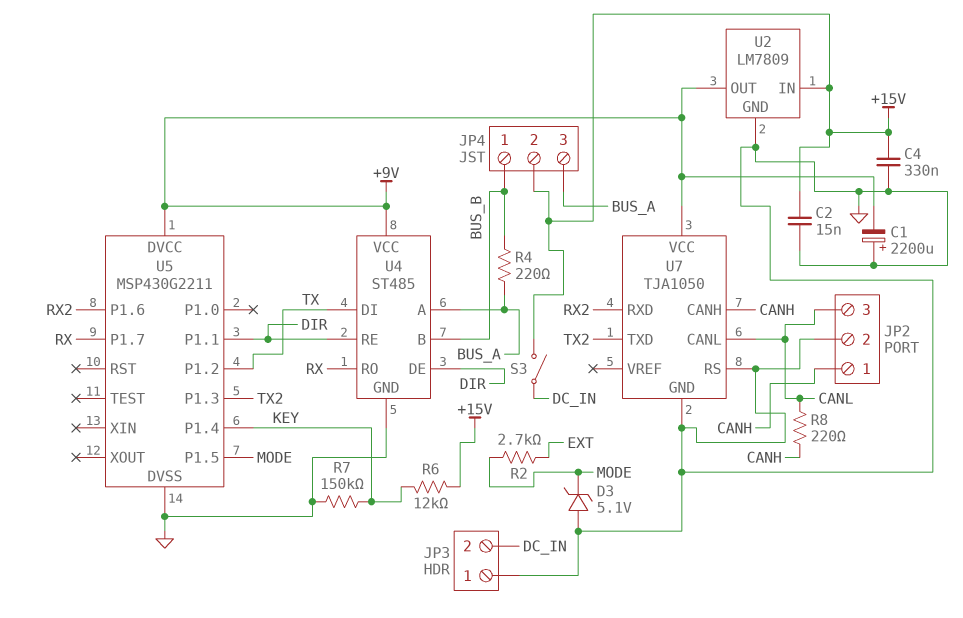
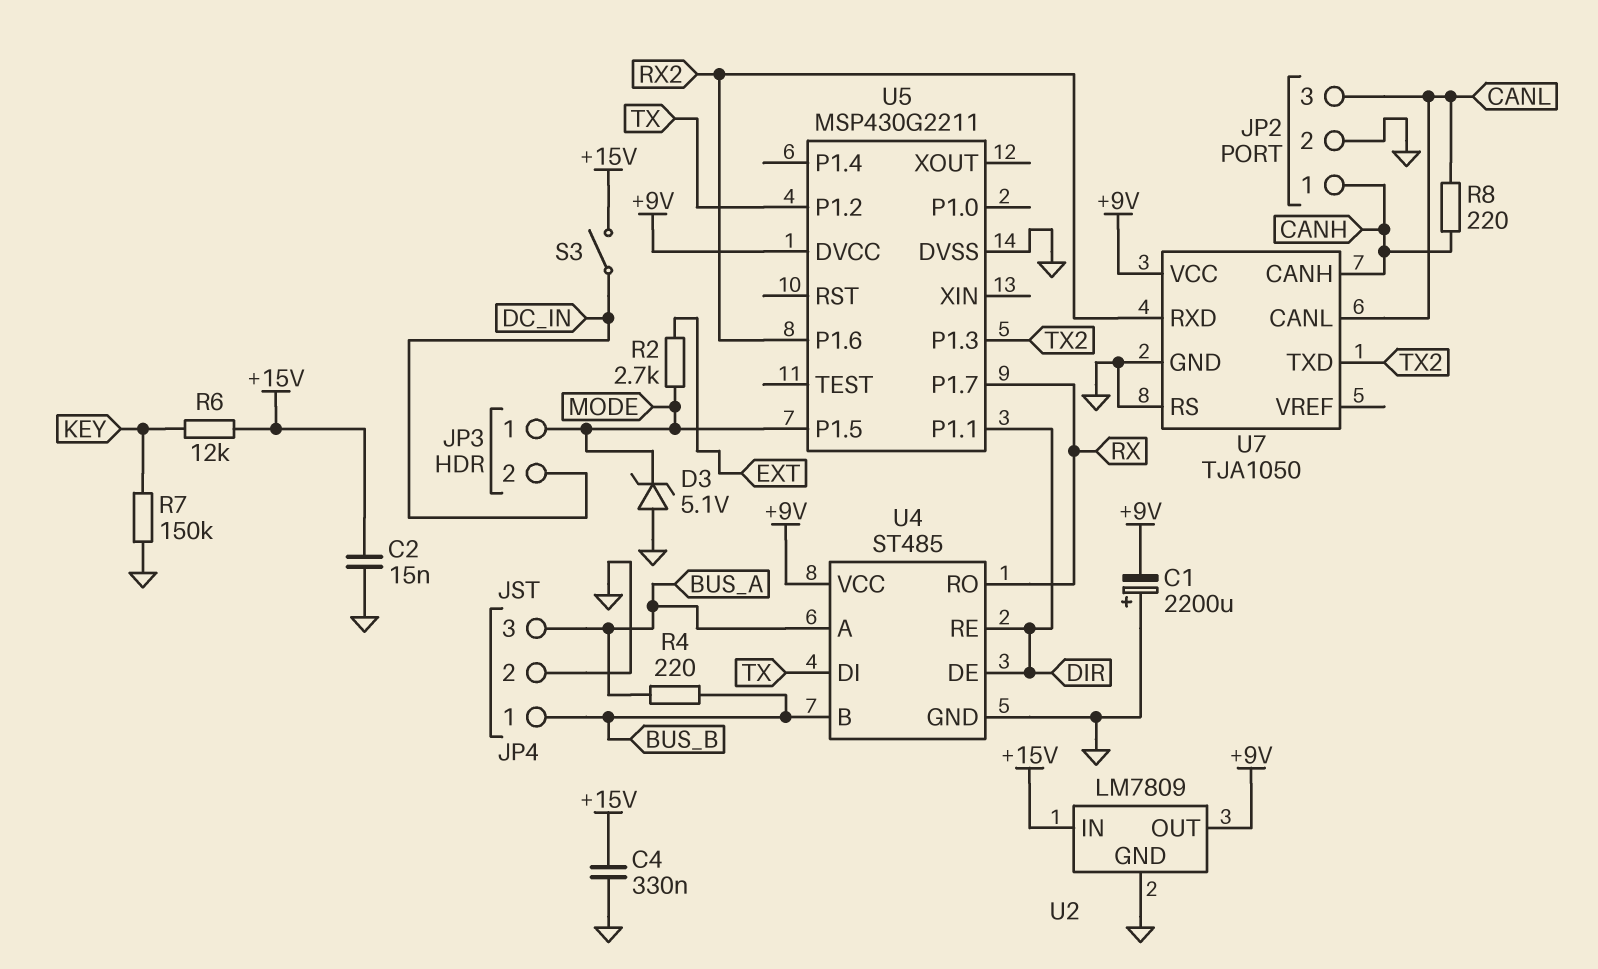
JP3 pin 1: GND -> MODE
JP4 pin 2: +15V -> GND
U5 pin P1.4: KEY -> none

